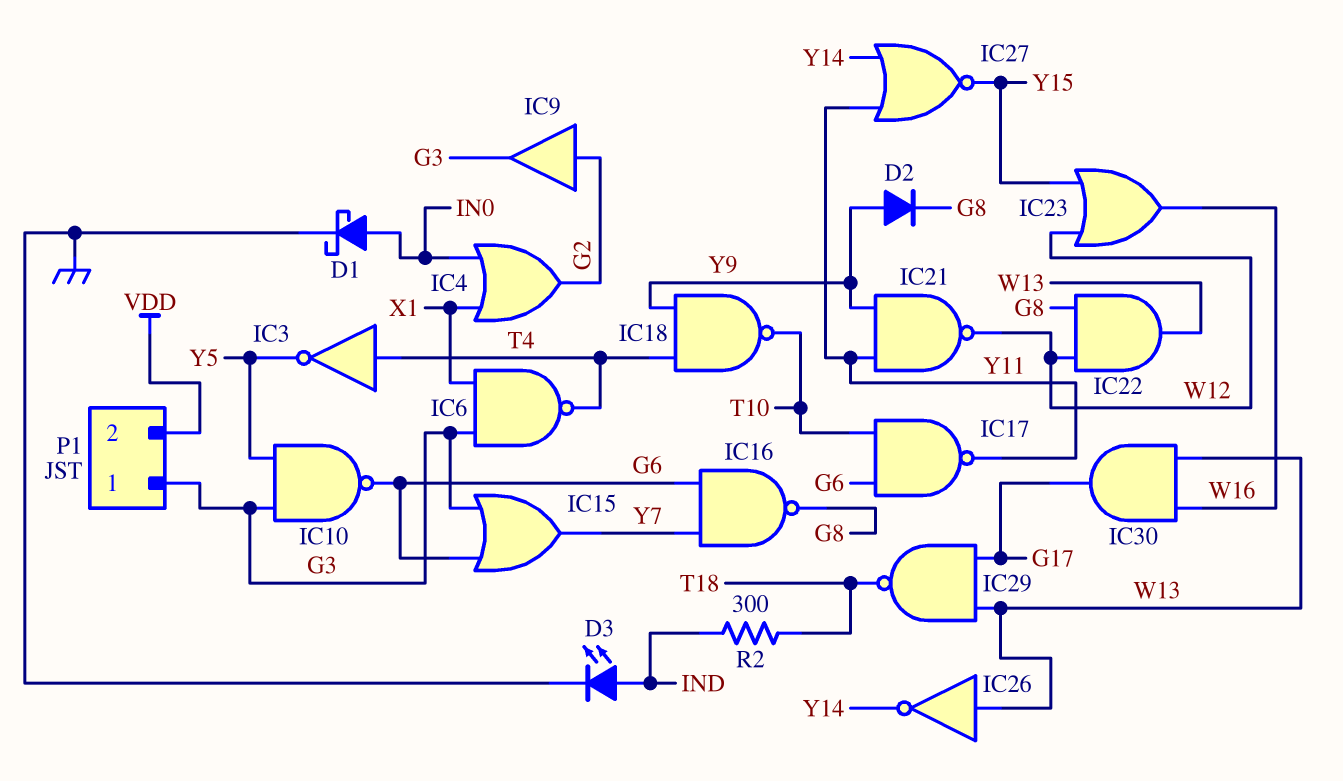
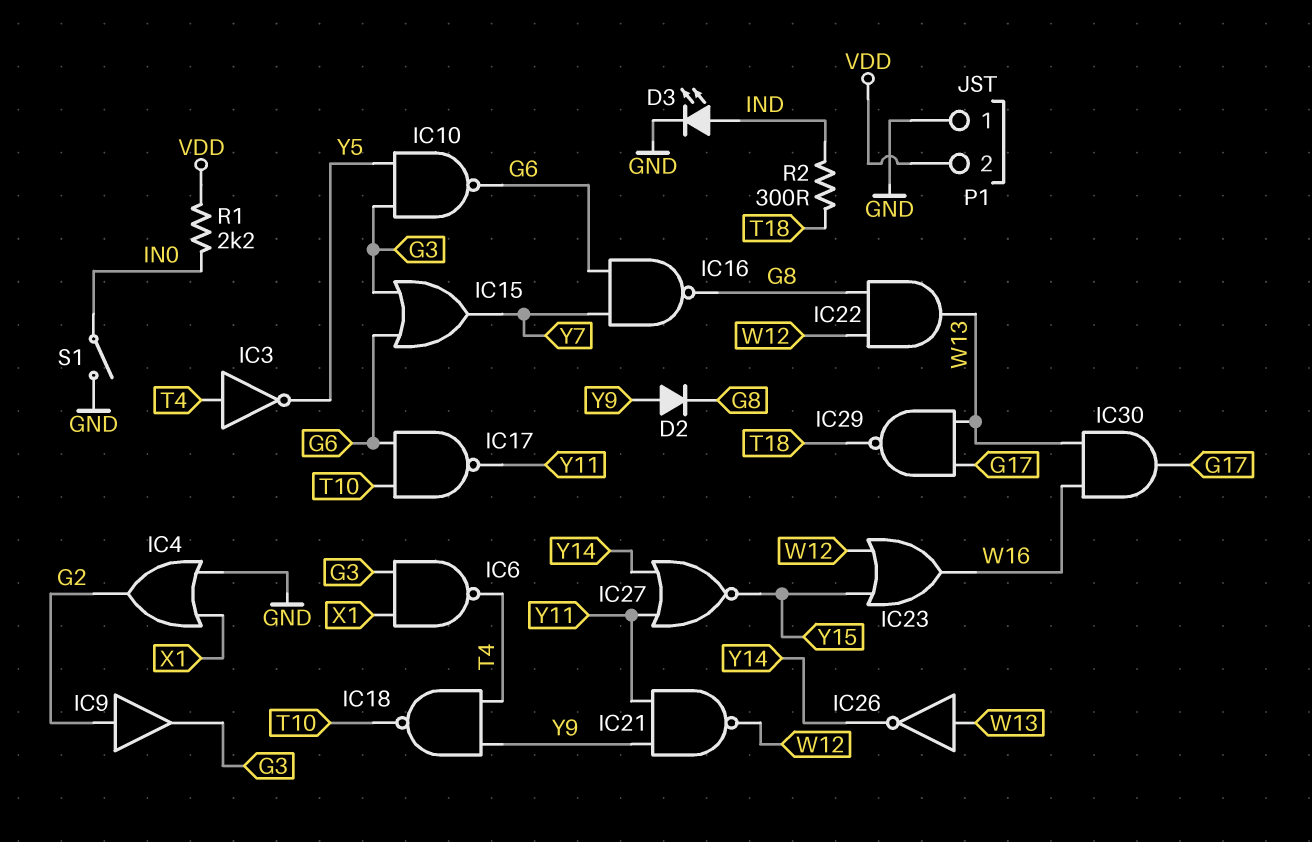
D1: schottky (A IN0, K GND) -> none
IC4: OR (in IN0, in X1, out G2) -> OR (in GND, in X1, out G2)
P1 pin 1: G3 -> GND
R1: none -> 2.2k (IN0, VDD)
S1: none -> switch (GND, IN0)

